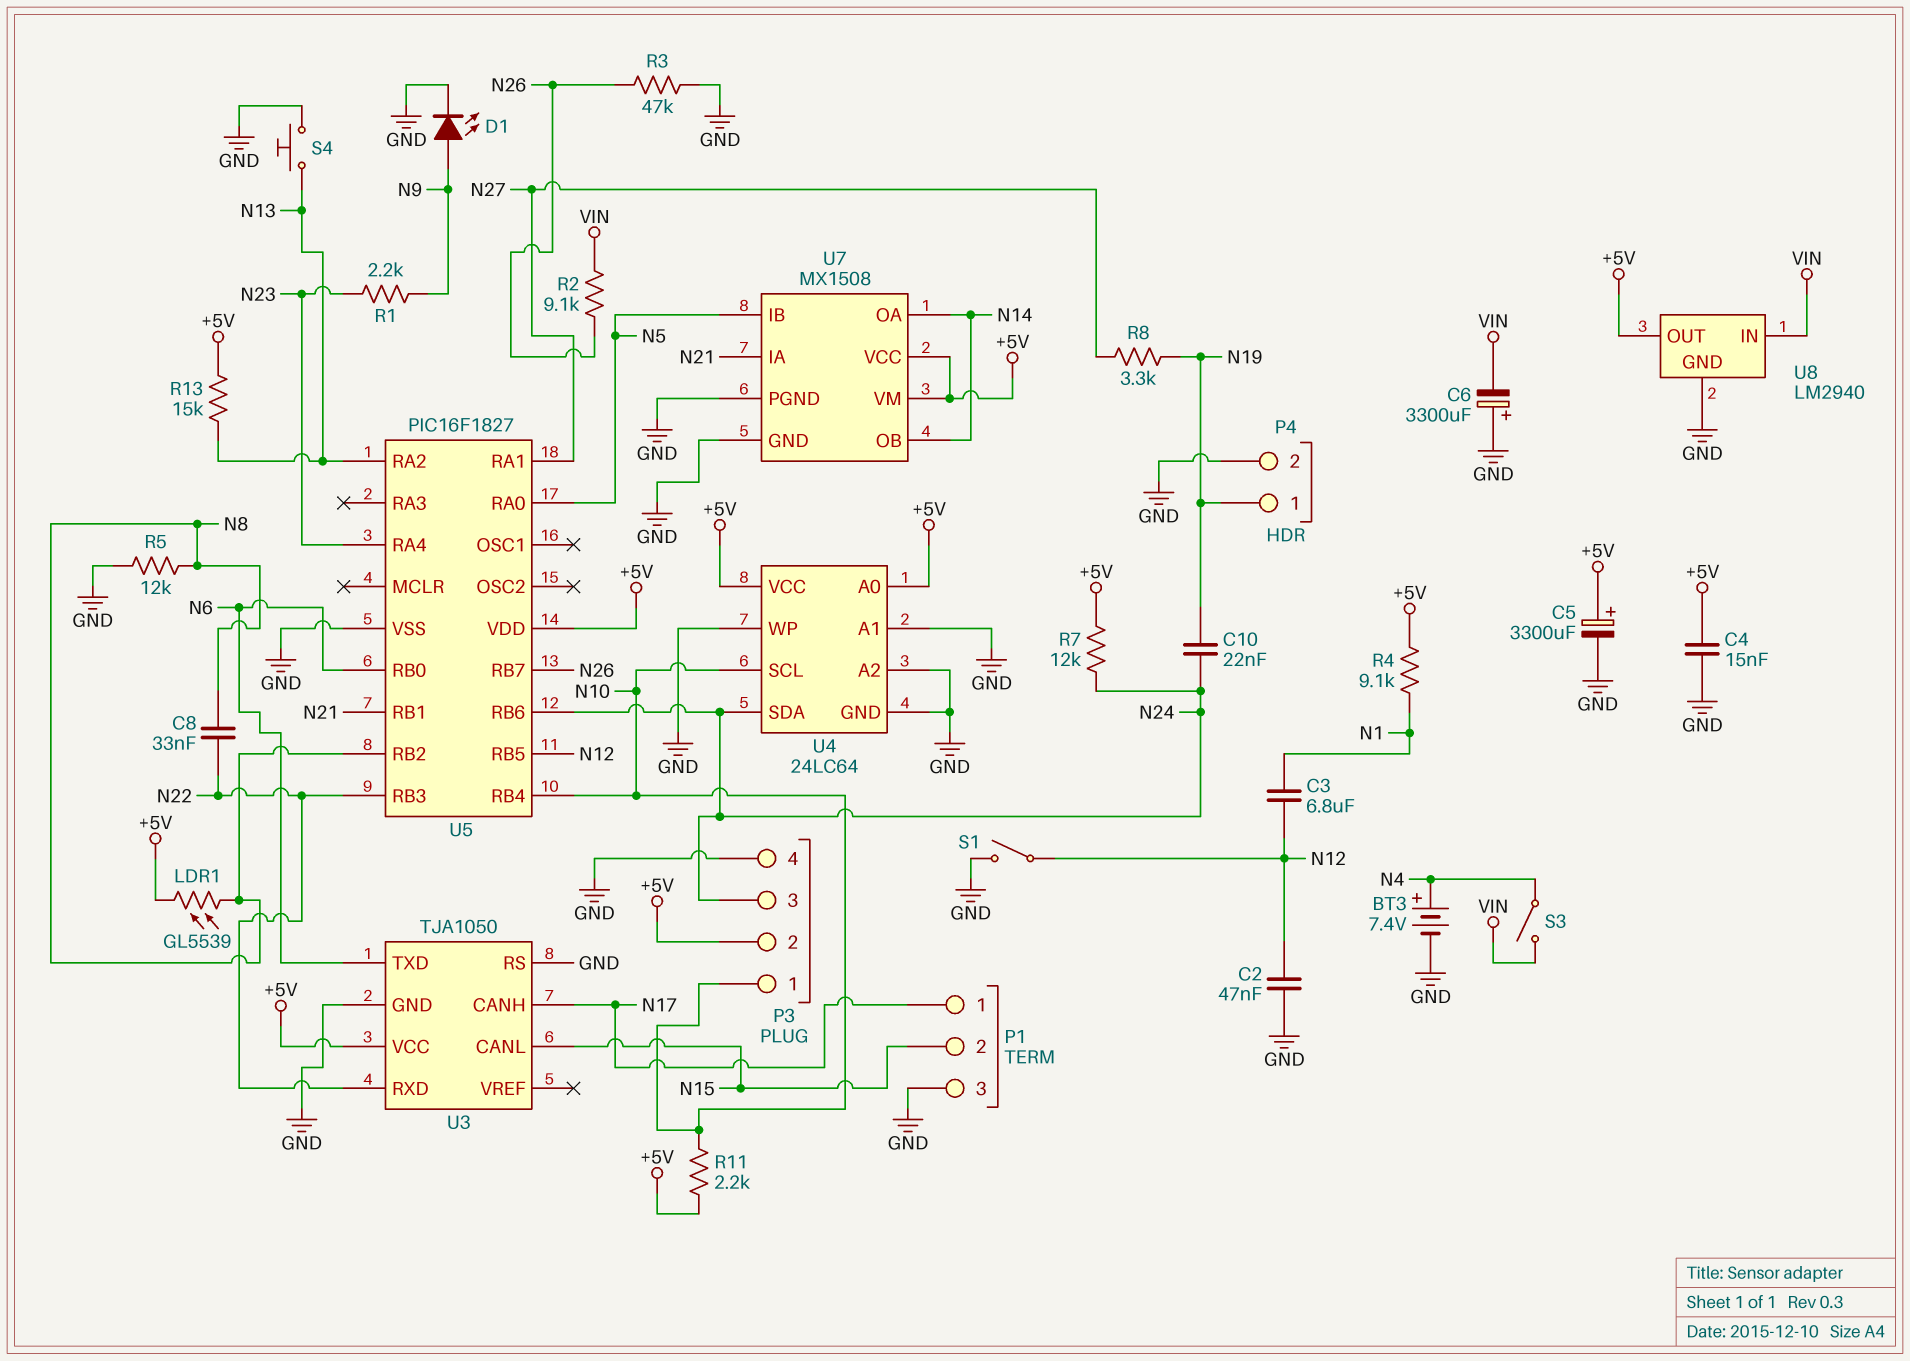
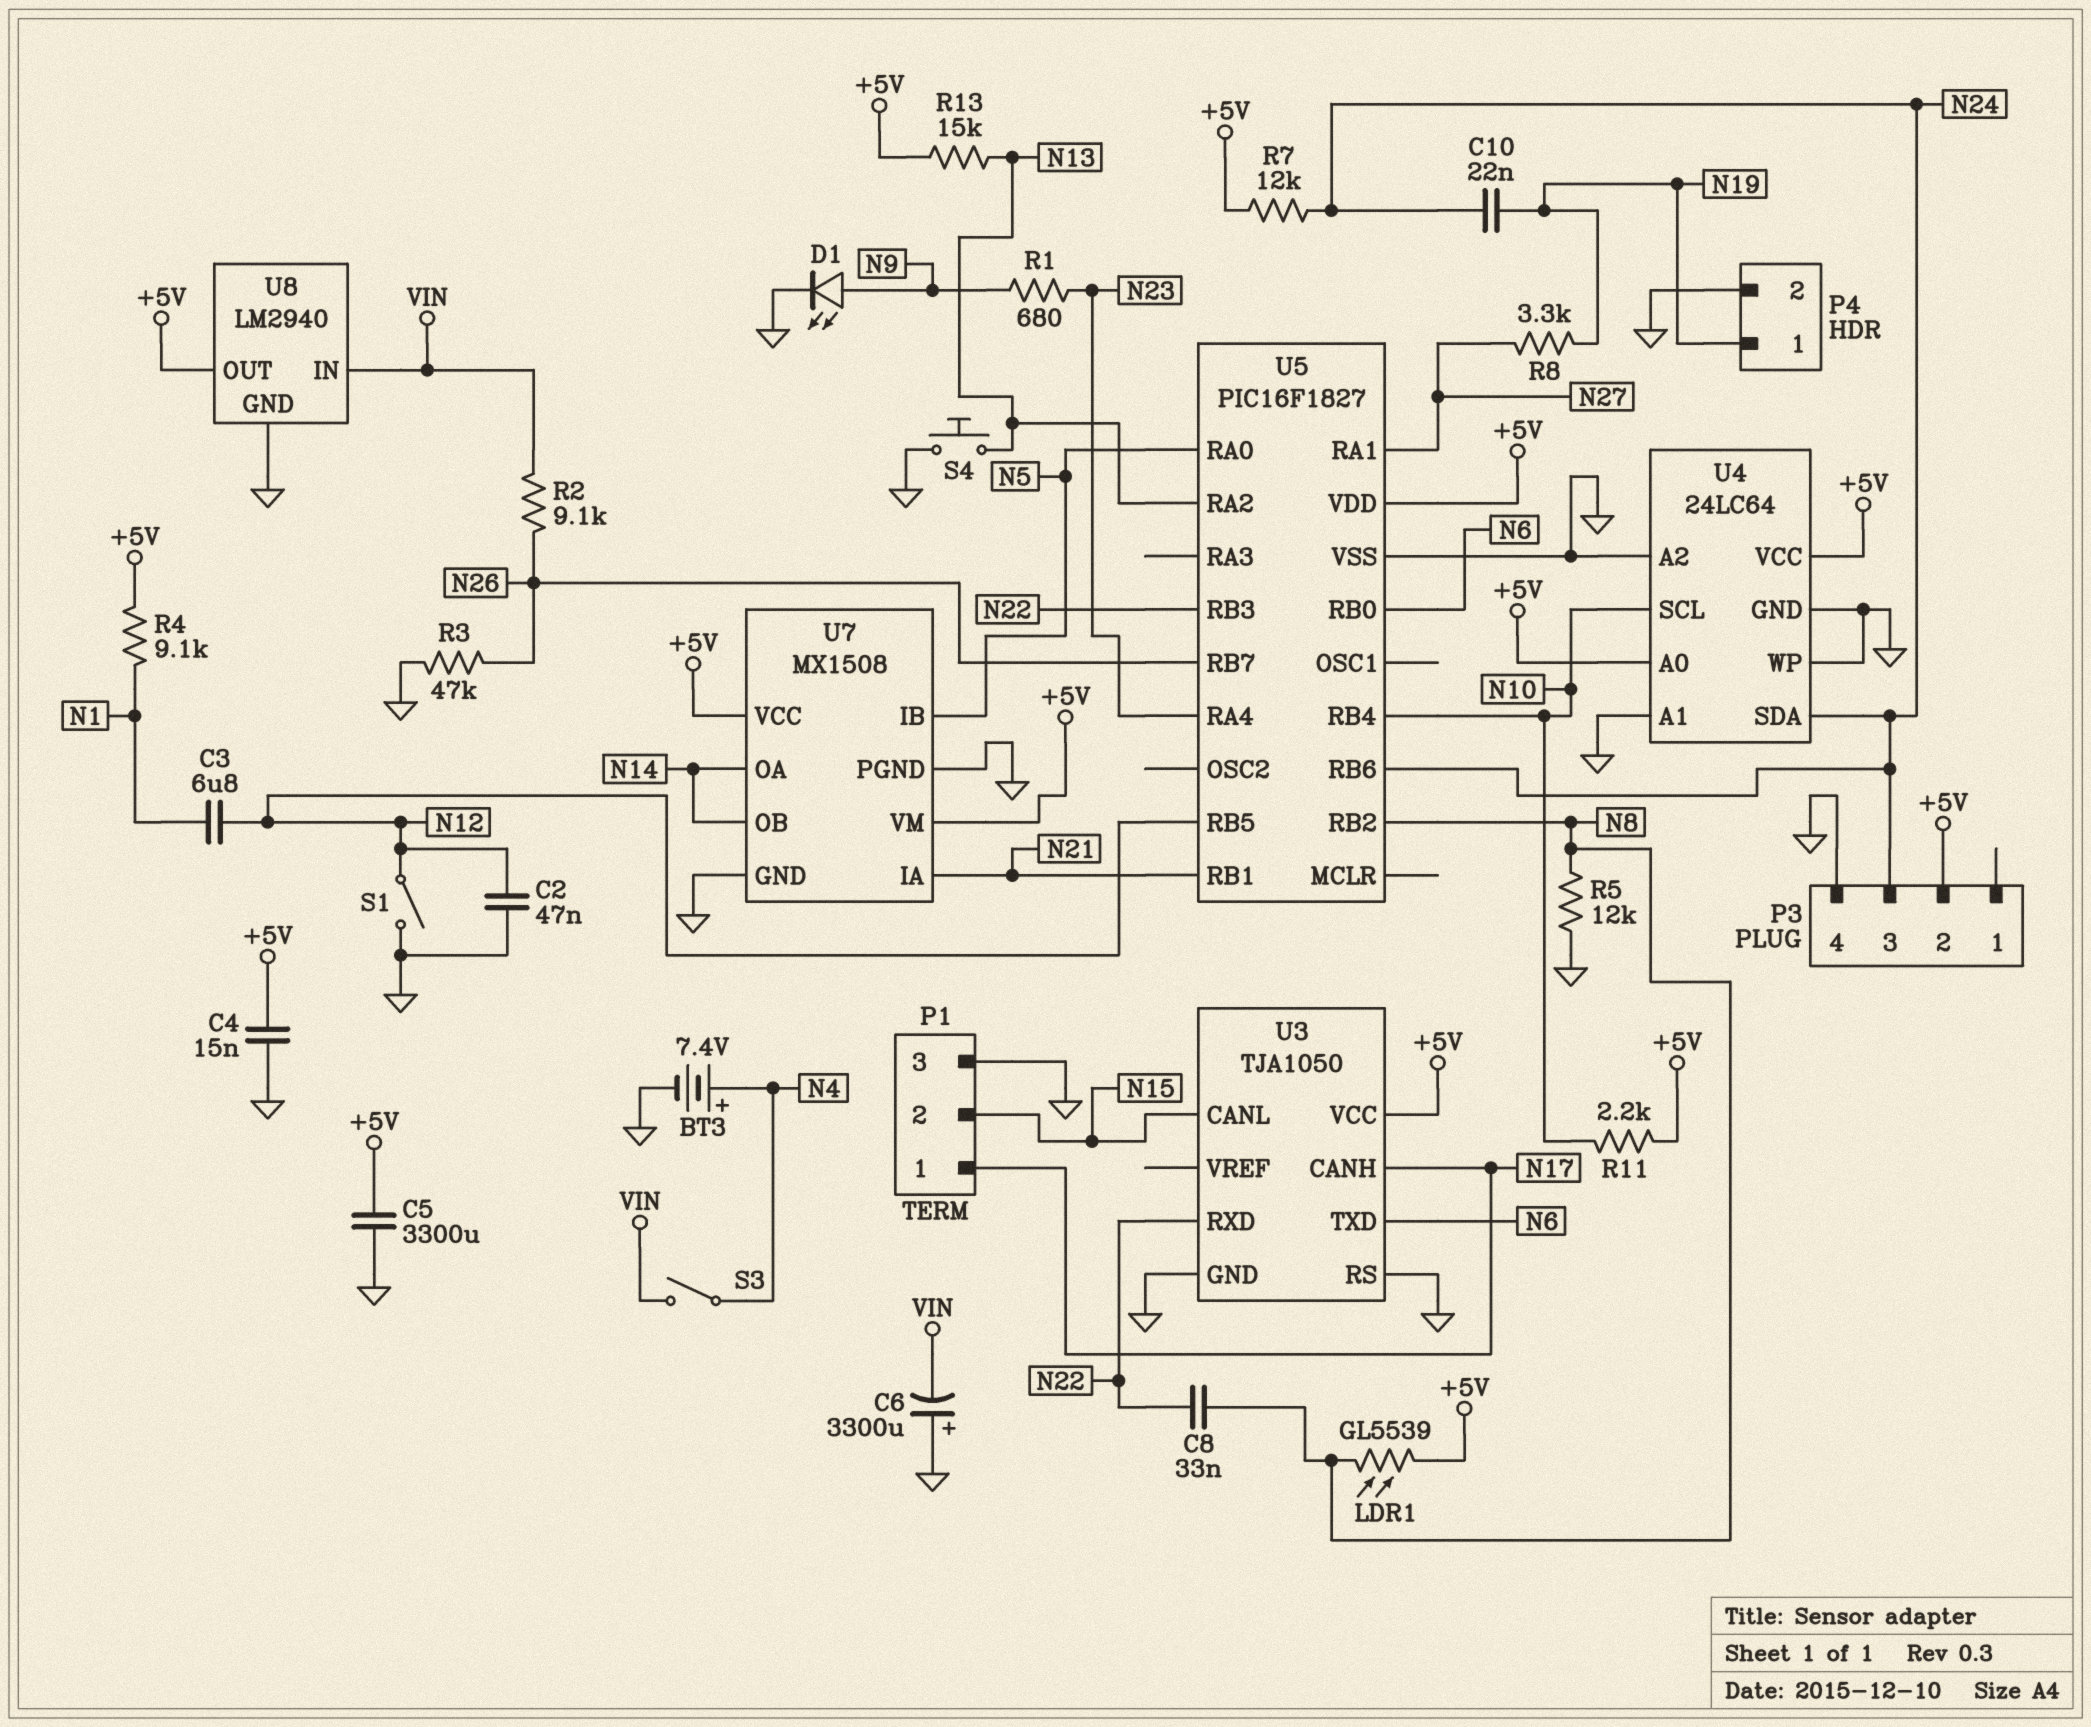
C5: 3300uF (plus +5V, minus GND) -> 3300uF (+5V, GND)
P3 pin 1: N10 -> none
R1: 2.2k (N9, N23) -> 680 (N9, N23)

